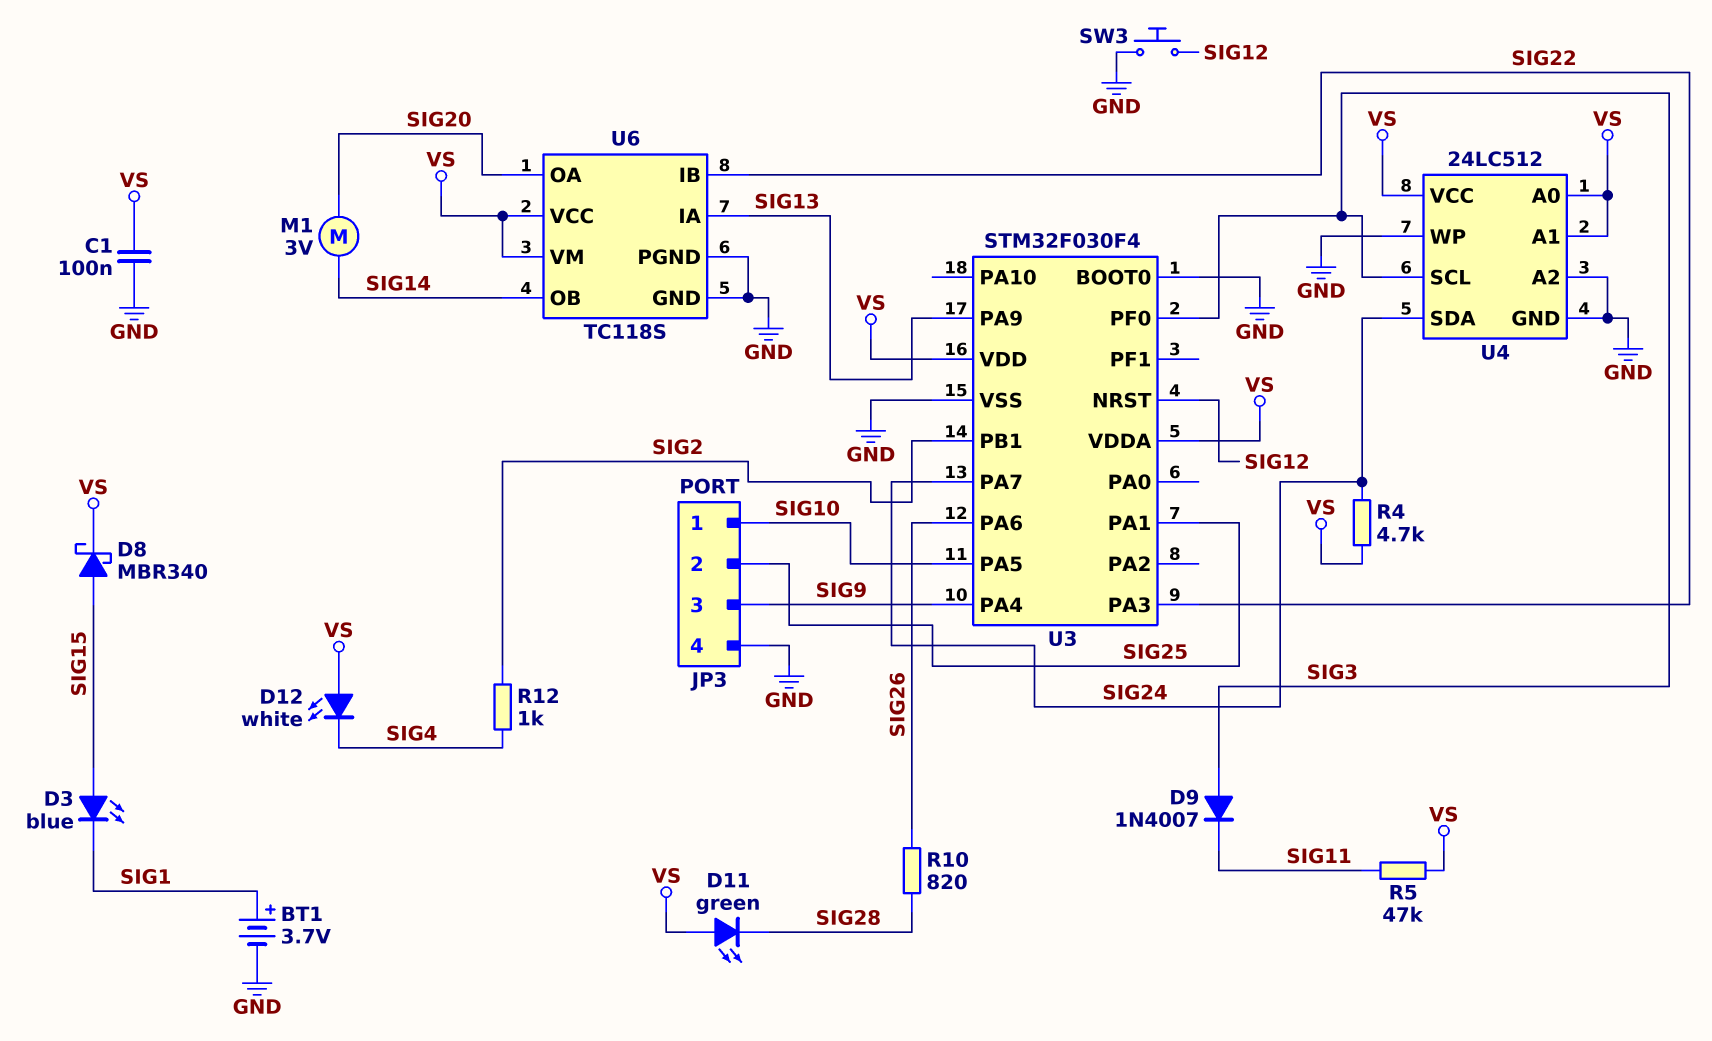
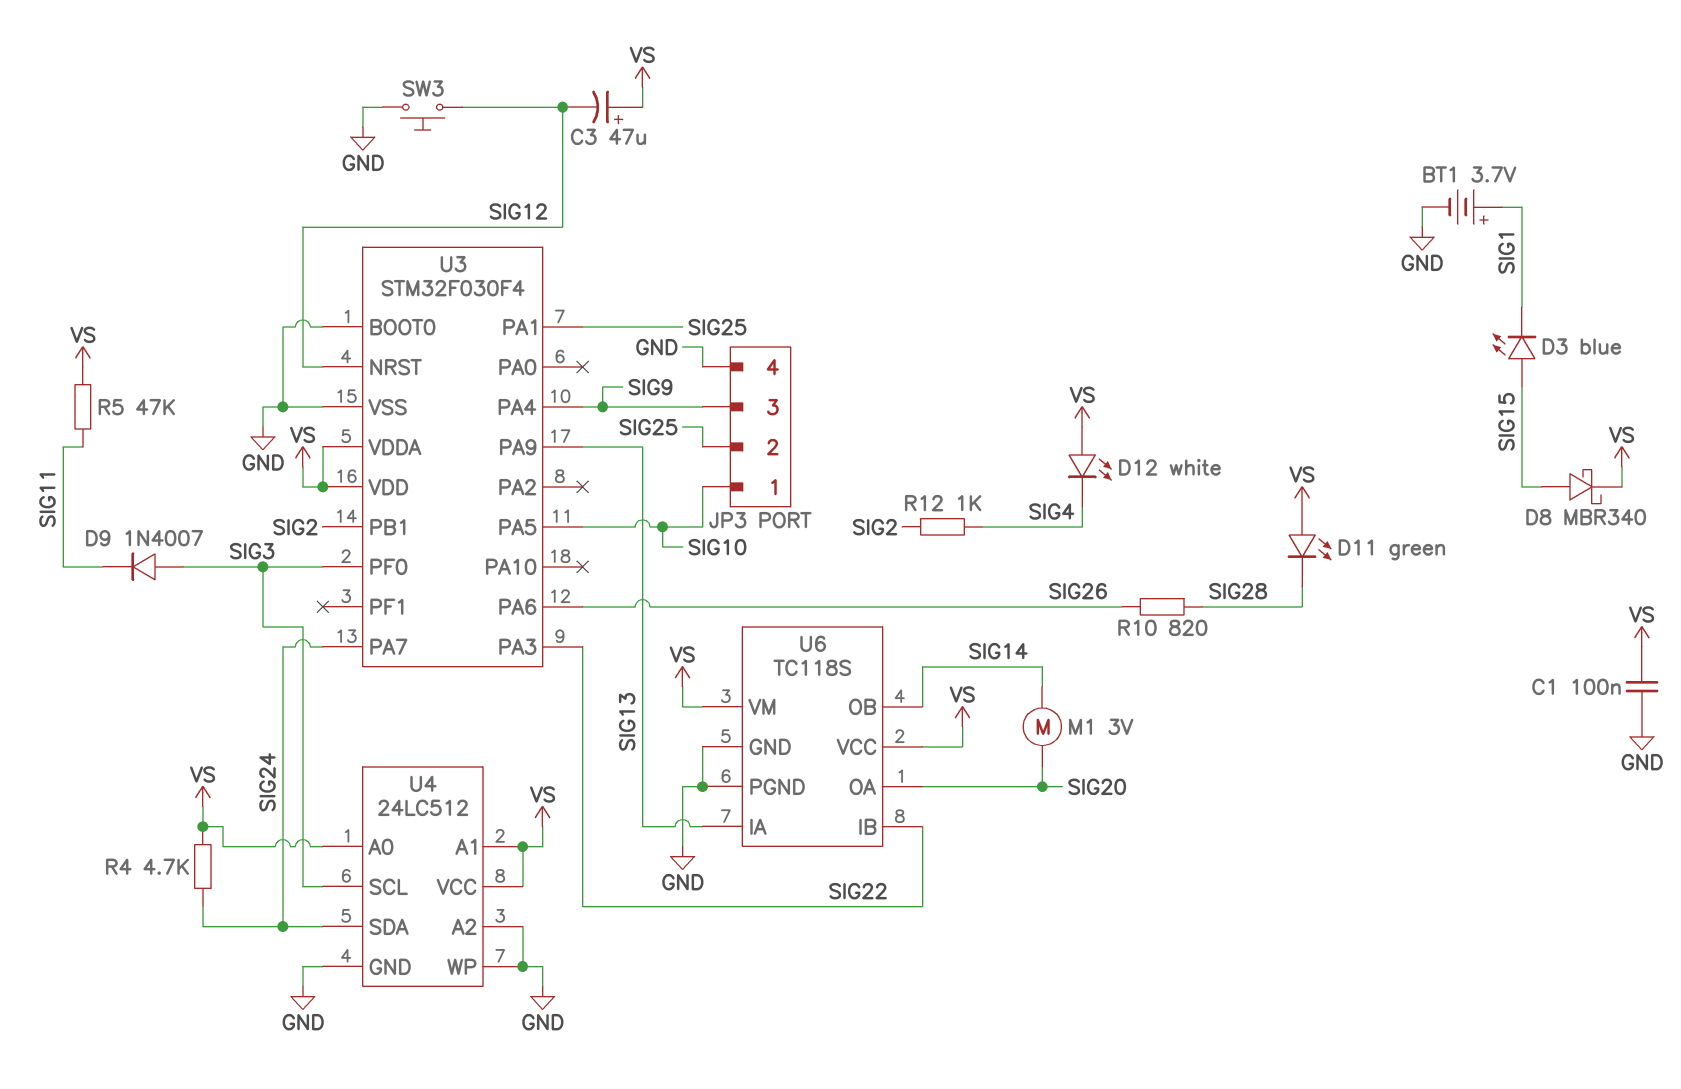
C3: none -> 47uF (plus VS, minus SIG12)

